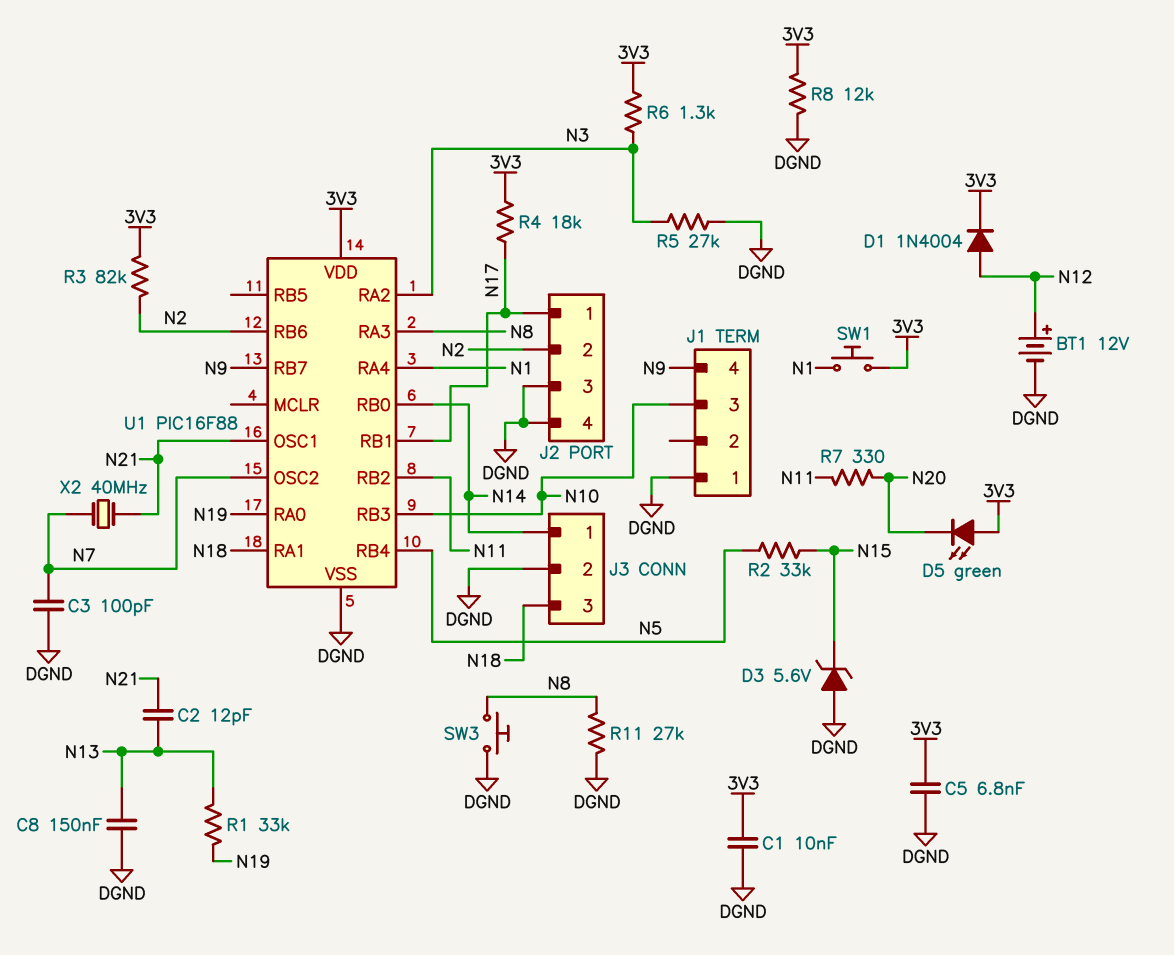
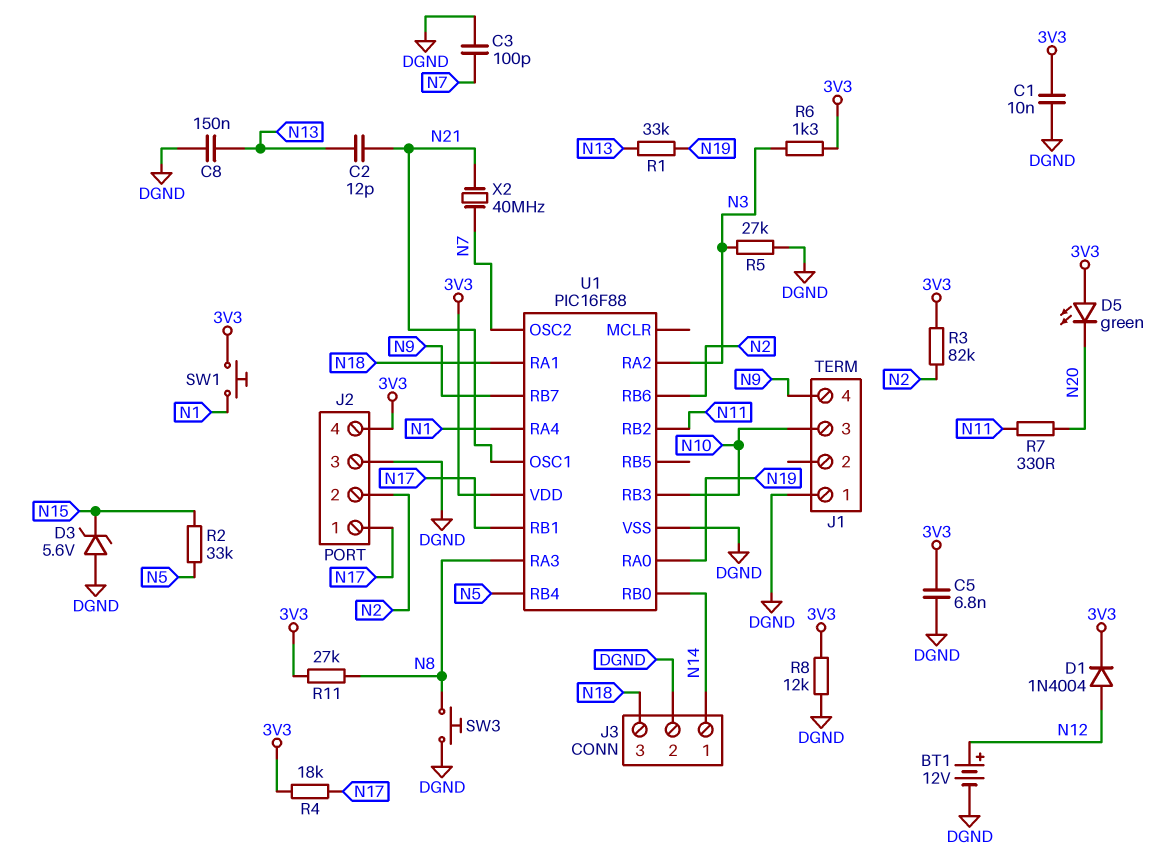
J2 pin 4: DGND -> 3V3
R11: 27k (DGND, N8) -> 27k (3V3, N8)

